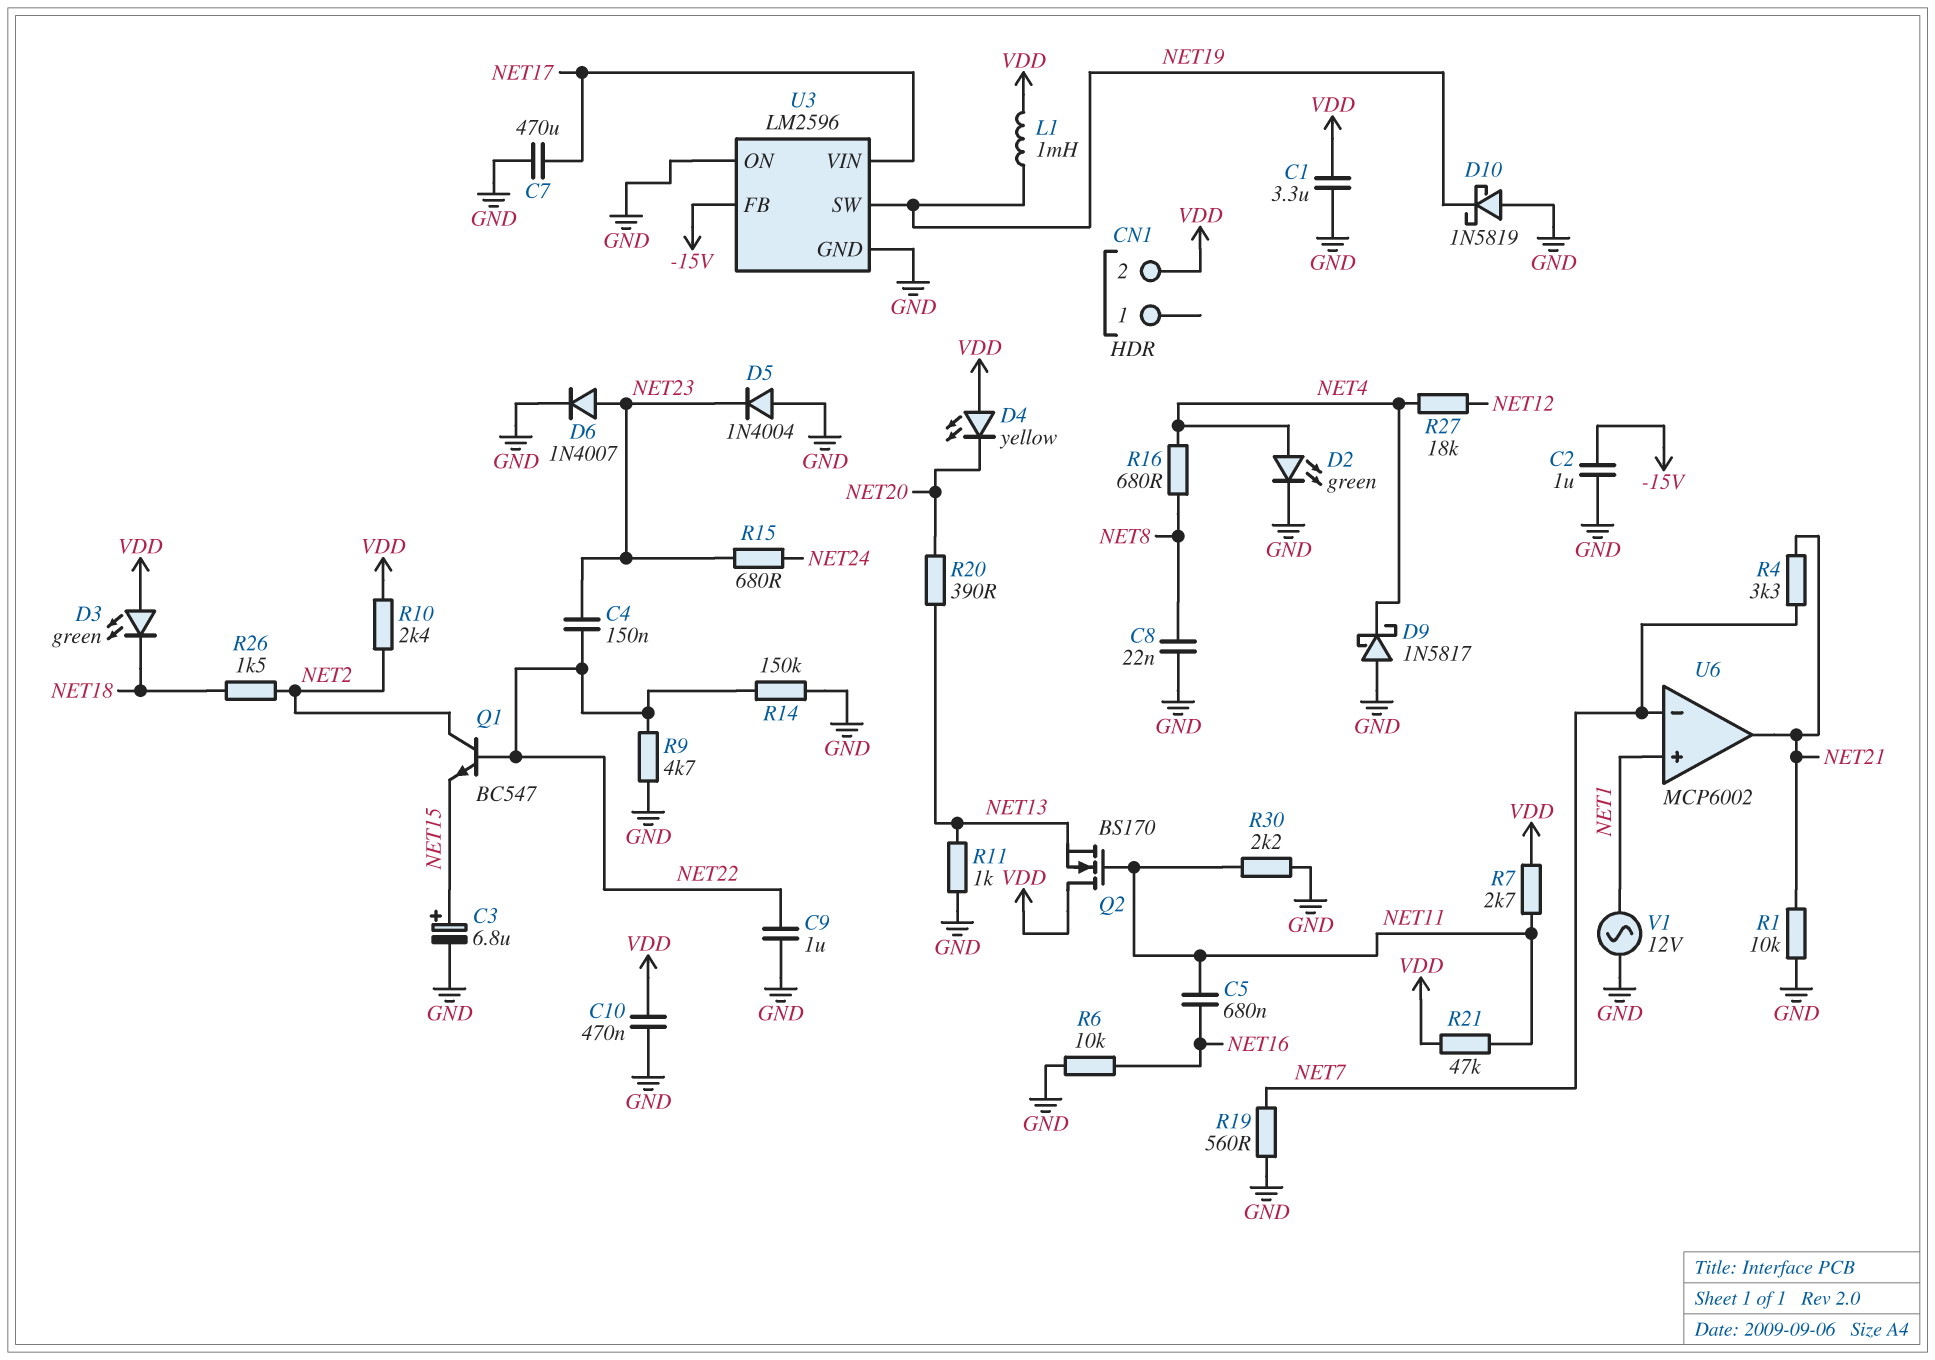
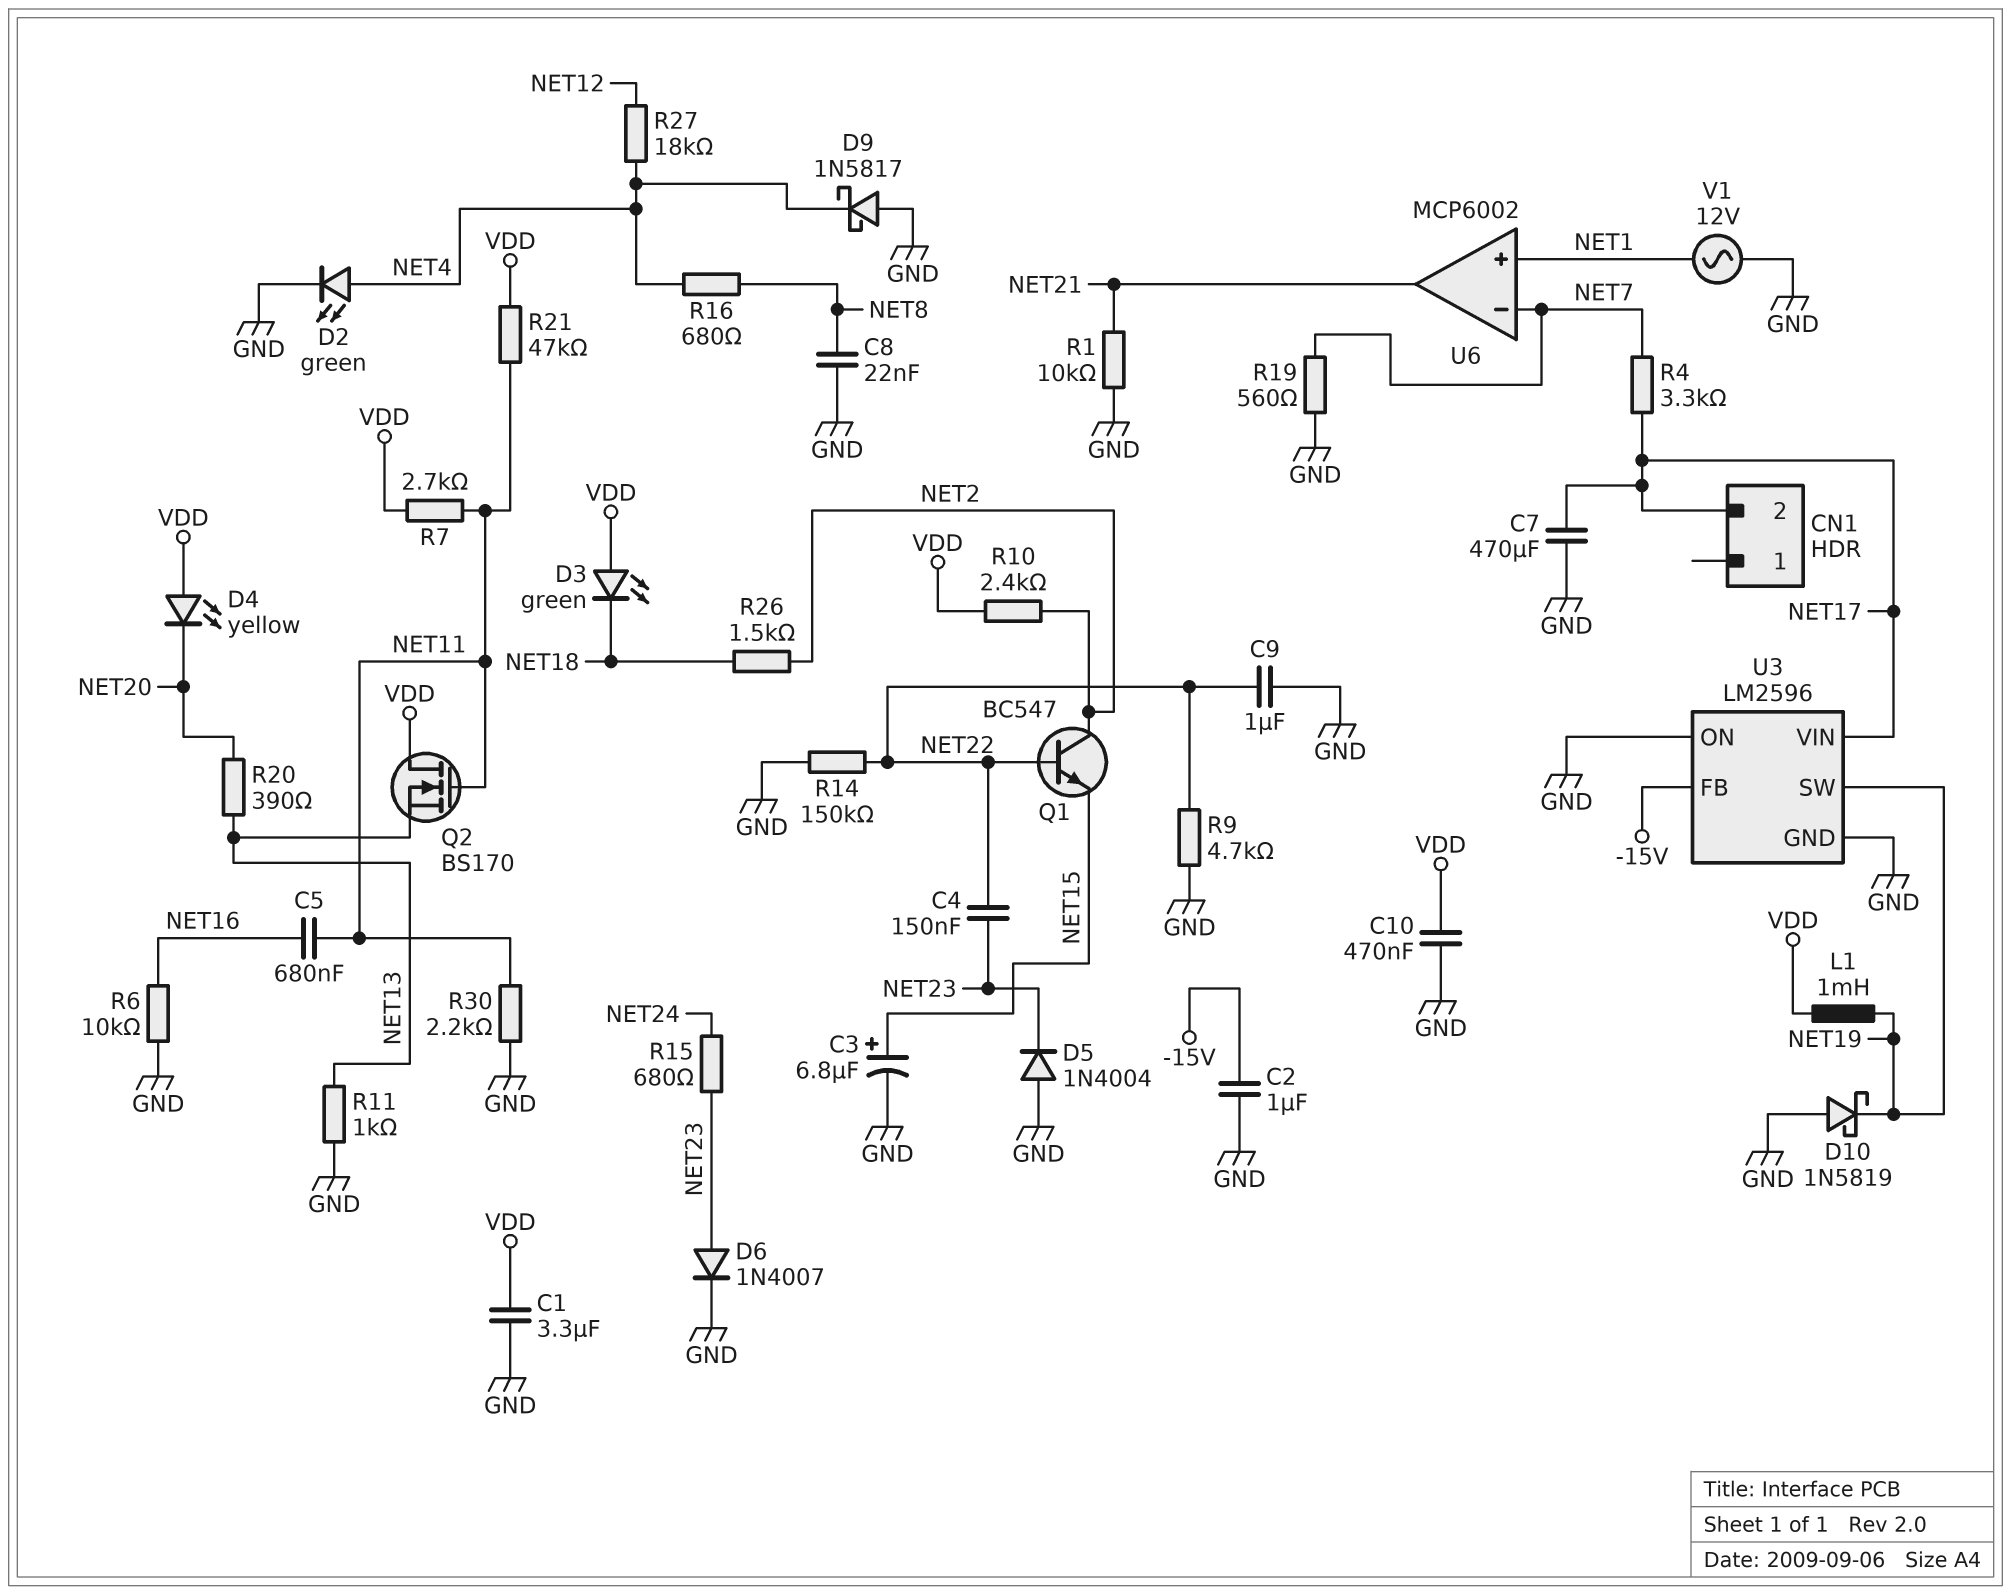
CN1 pin 2: VDD -> NET17
R4: 3.3k (NET7, NET21) -> 3.3k (NET7, NET17)

